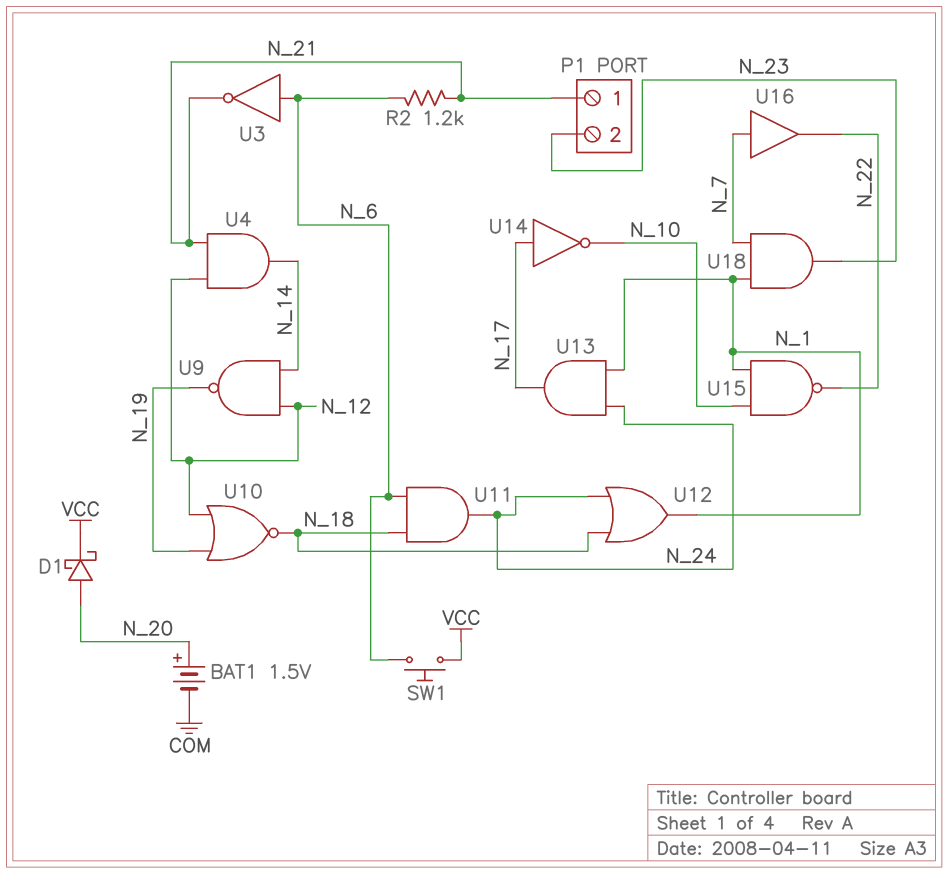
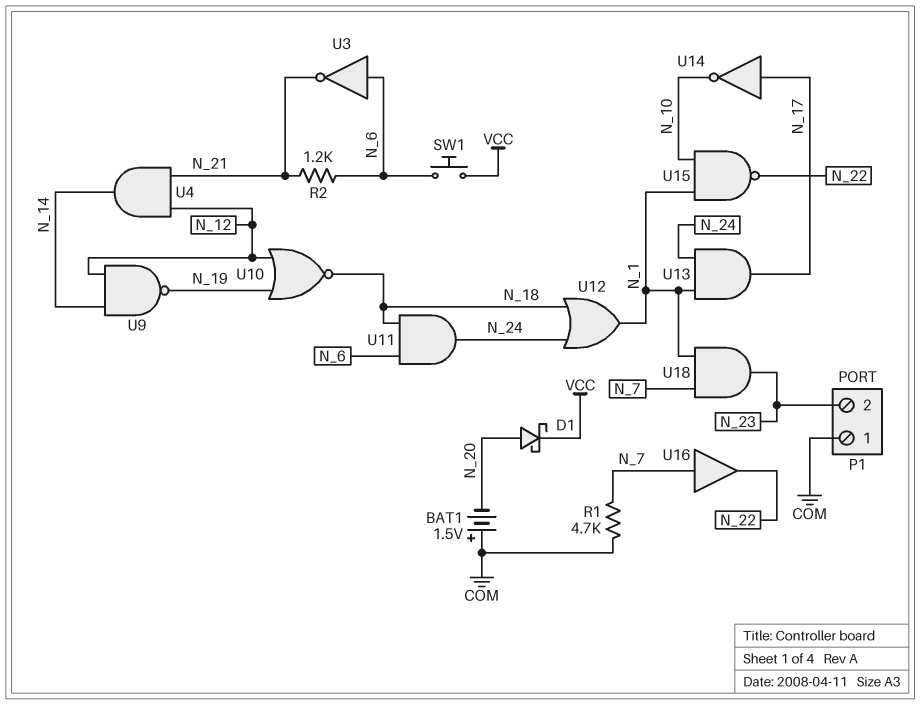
BAT1: 1.5V (plus N_20, minus COM) -> 1.5V (plus COM, minus N_20)
P1 pin 1: N_21 -> COM
R1: none -> 4.7k (COM, N_7)

